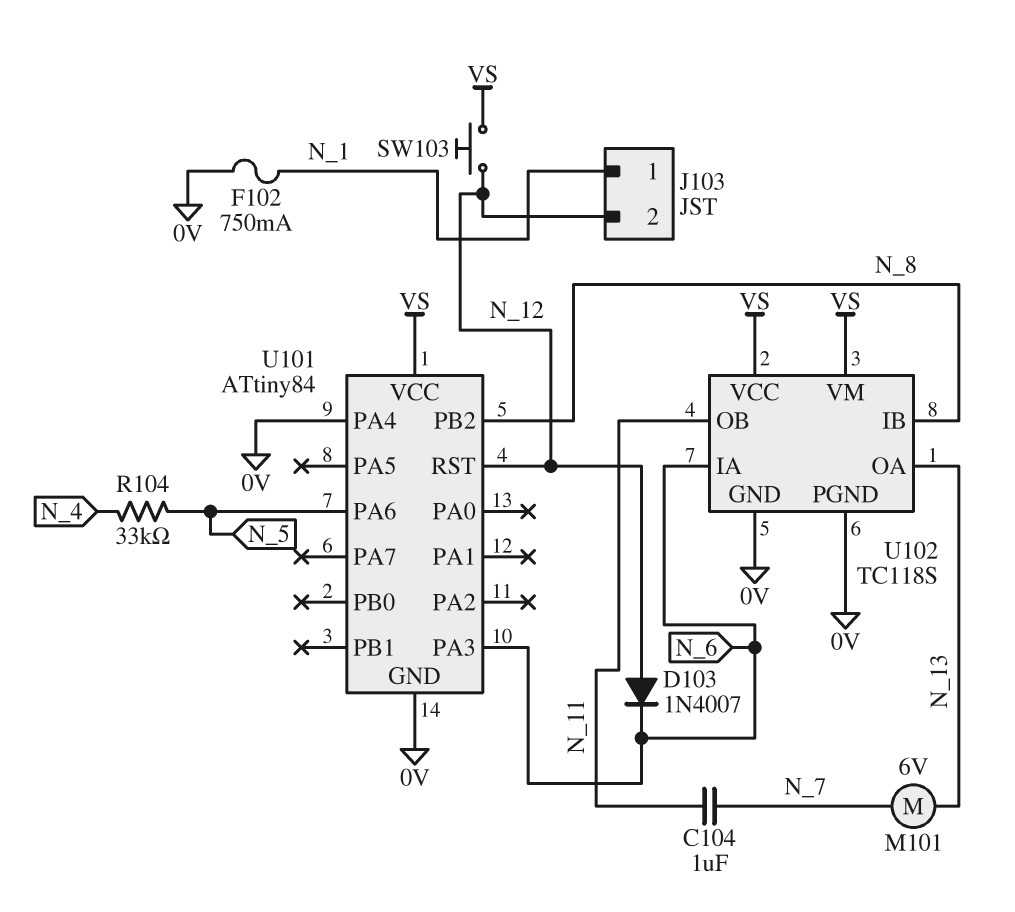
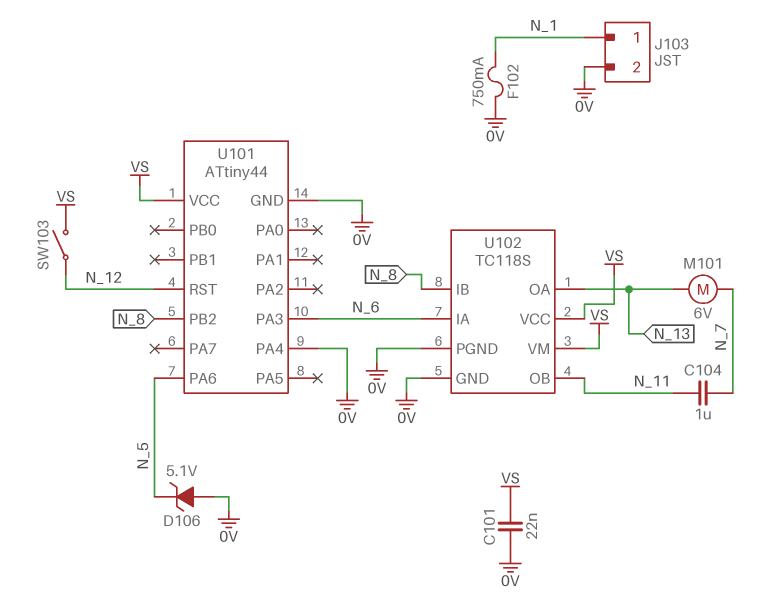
C101: none -> 22nF (0V, VS)
D103: diode 1N4007 (A N_12, K N_6) -> none
D106: none -> zener 5.1V (A 0V, K N_5)
J103 pin 2: N_12 -> 0V
R104: 33k (N_4, N_5) -> none
SW103: button (N_12, VS) -> switch (N_12, VS)
U101: ATtiny84 -> ATtiny44

